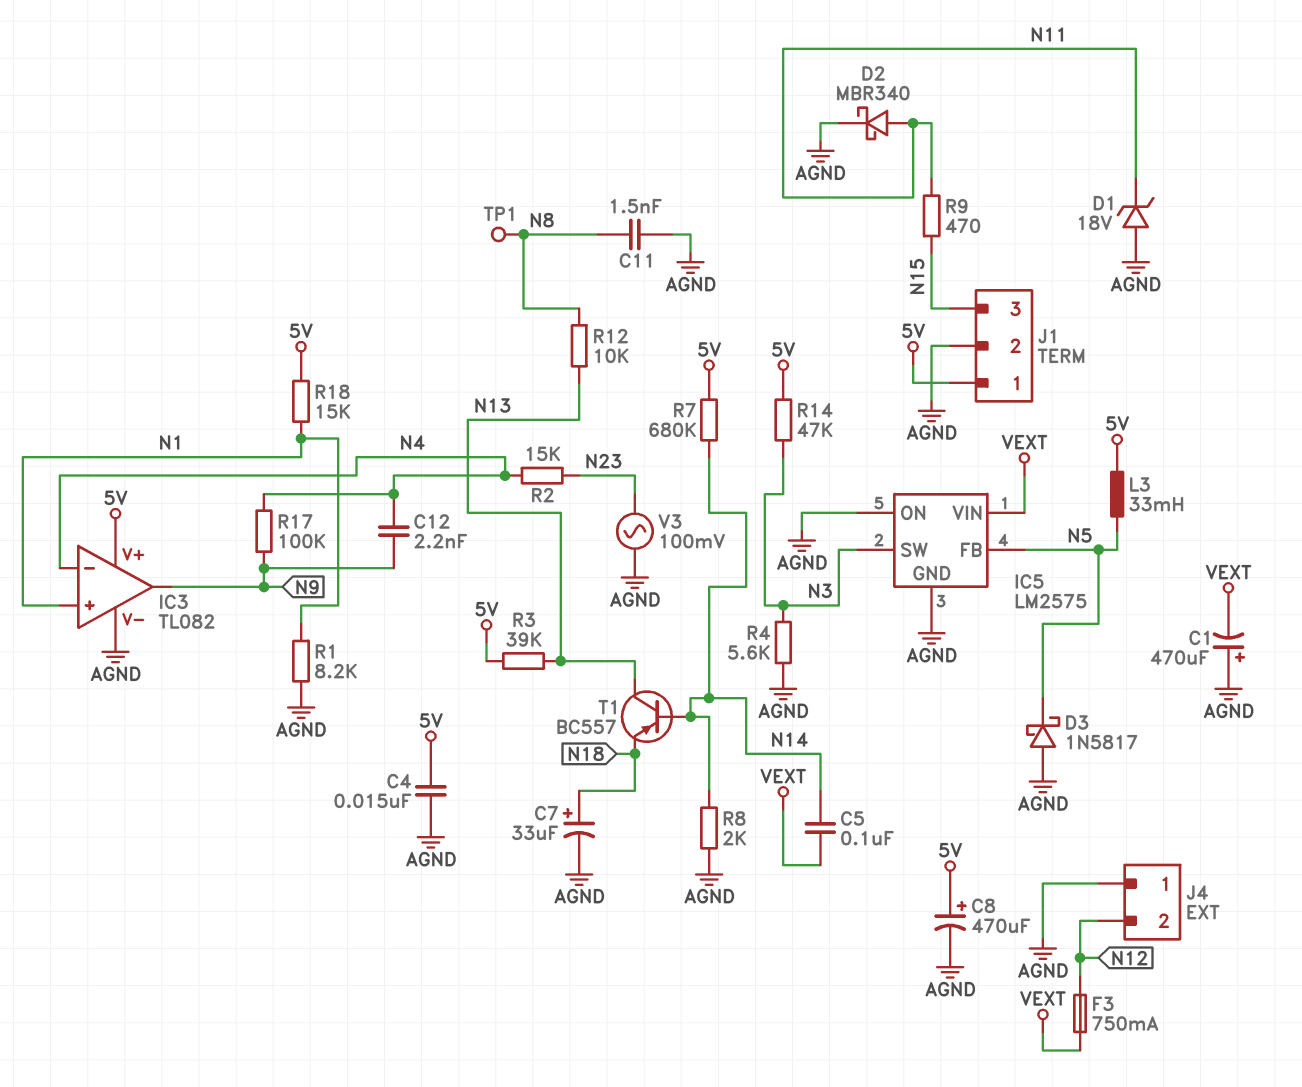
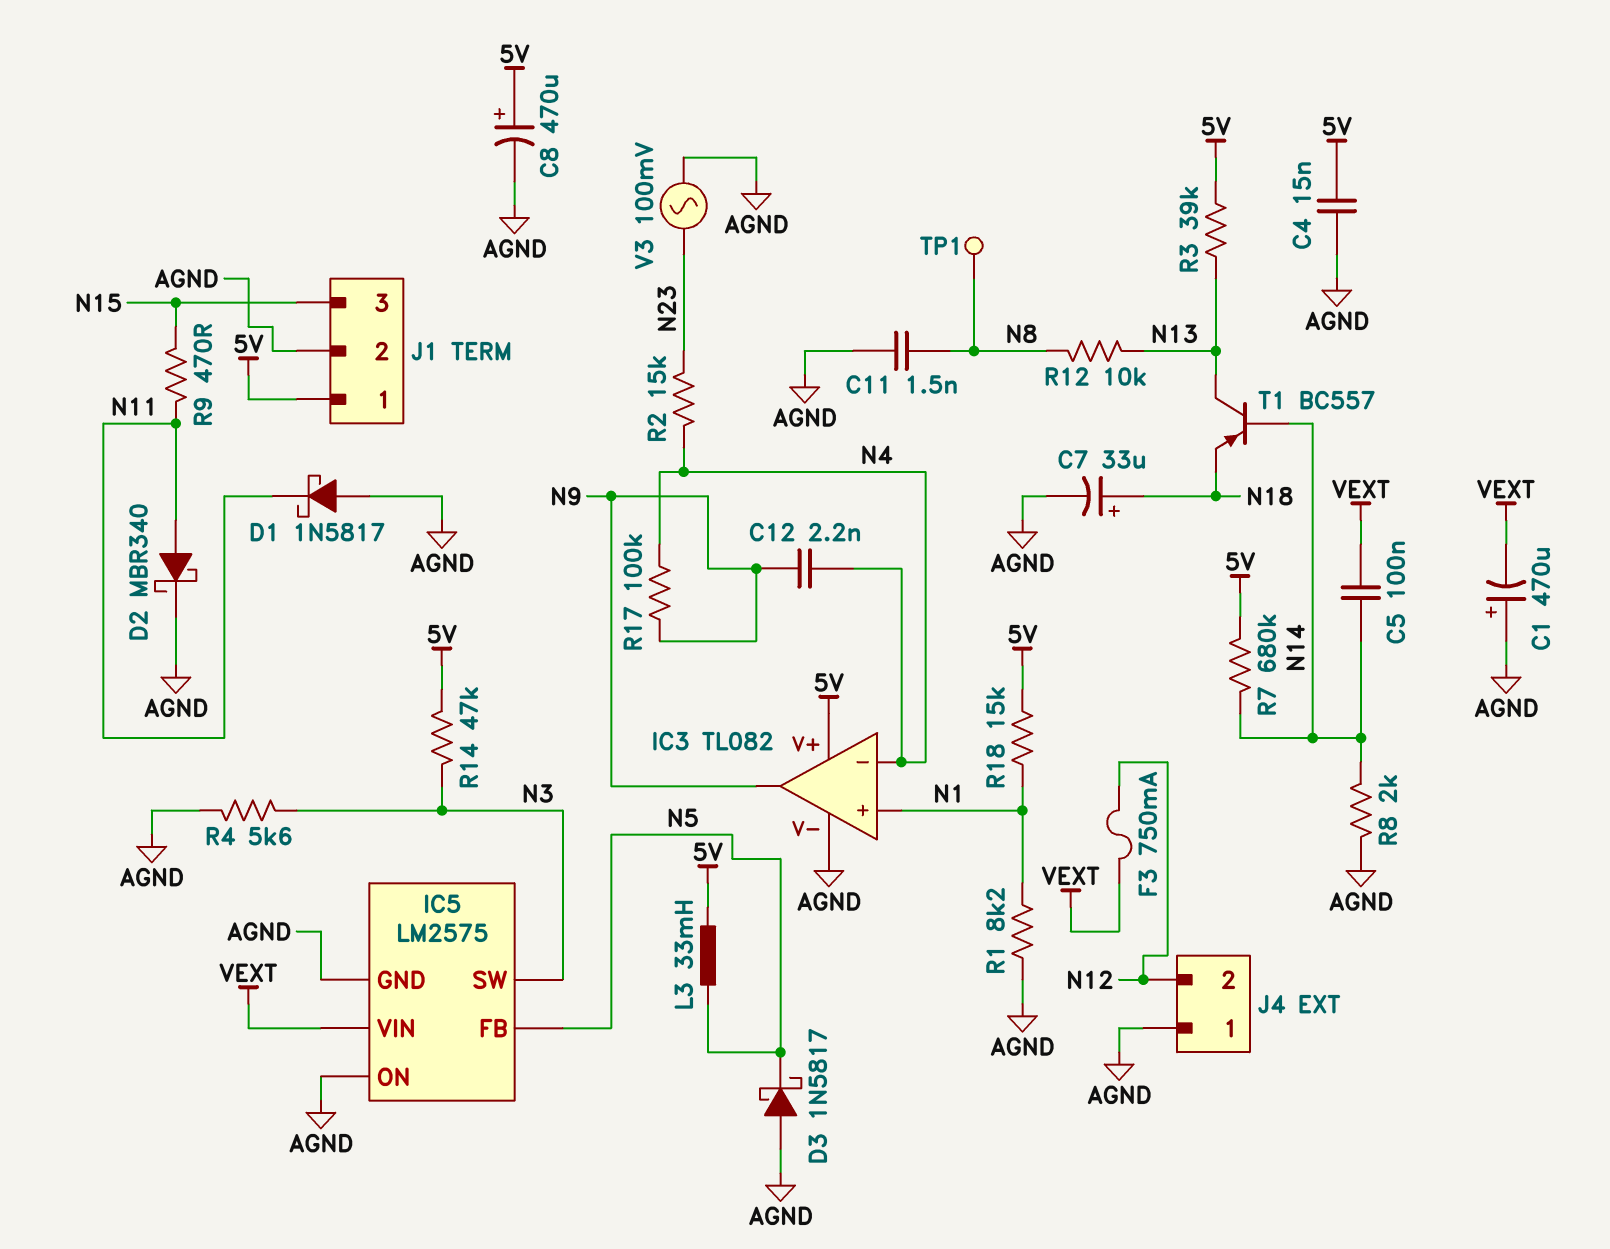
D1: zener 18V (A AGND, K N11) -> schottky 1N5817 (A AGND, K N11)

